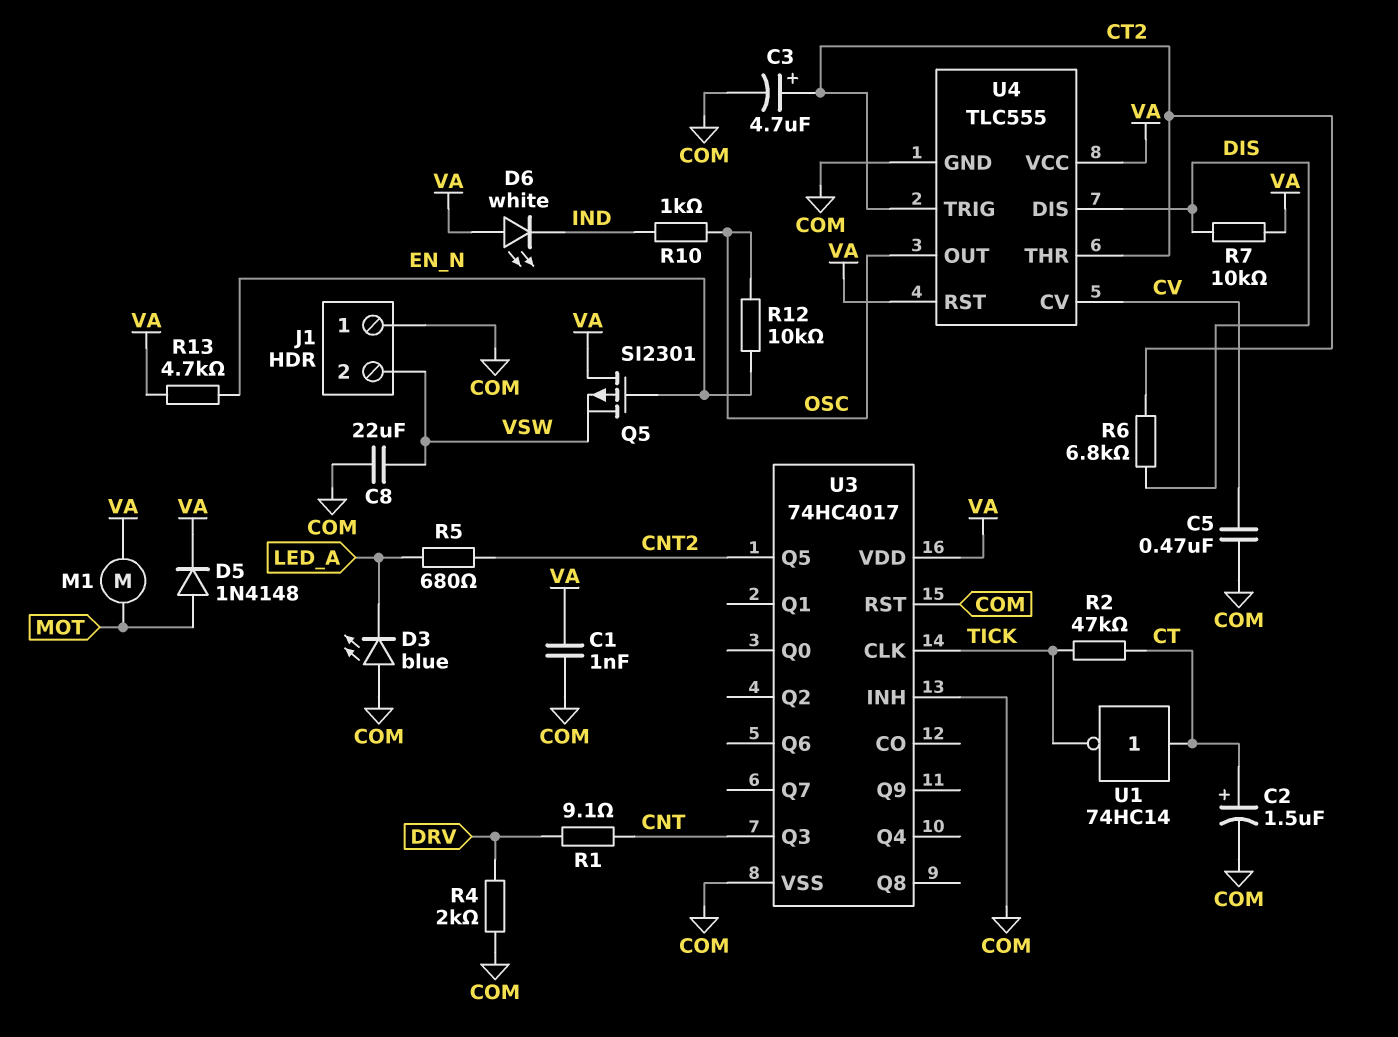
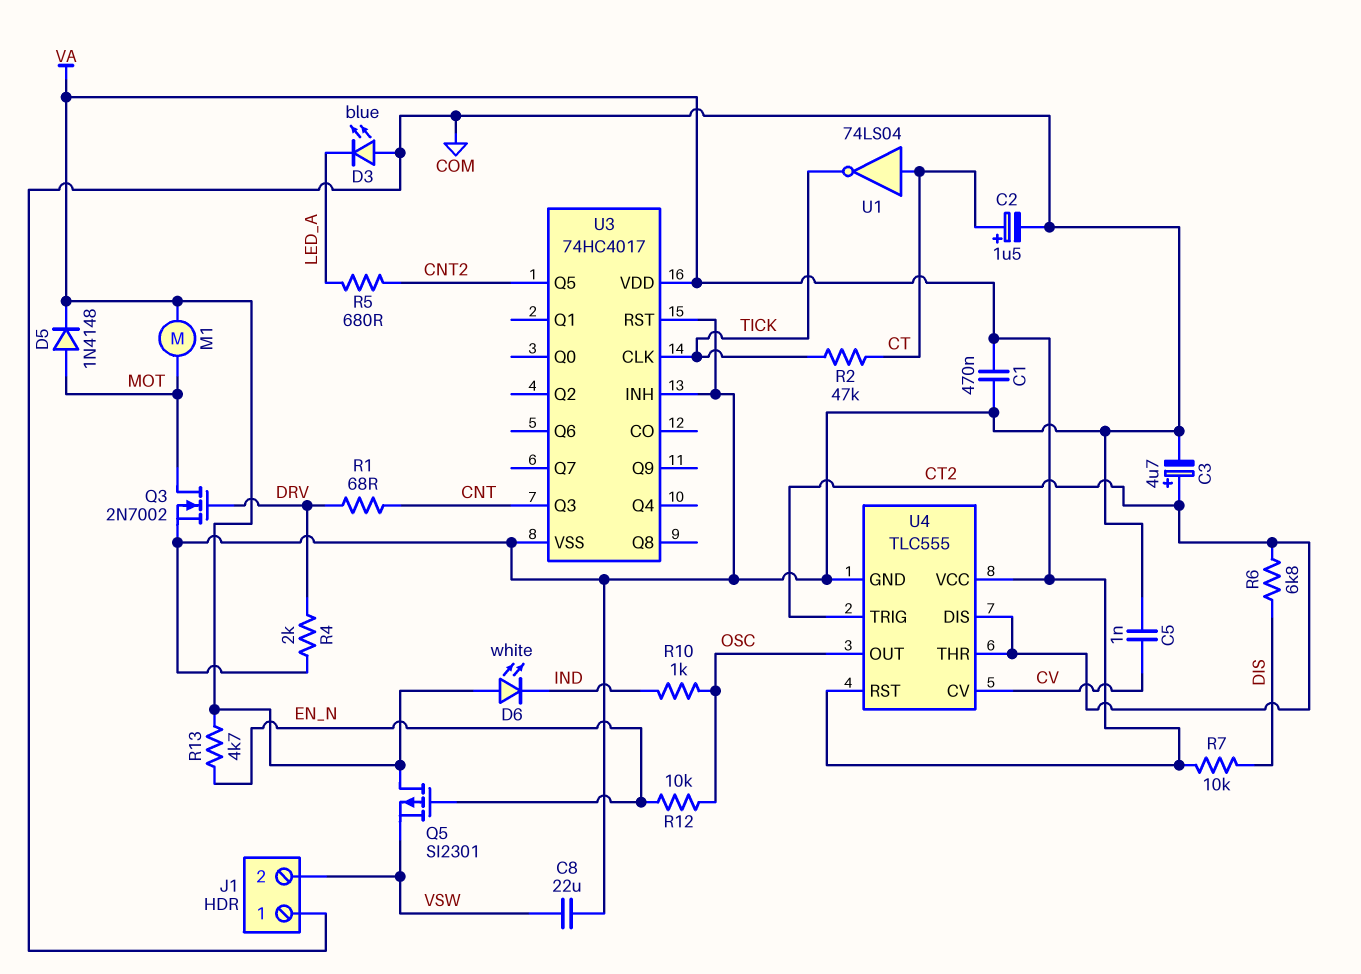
C1: 1nF (COM, VA) -> 470nF (COM, VA)
C5: 470nF (COM, CV) -> 1nF (COM, CV)
Q3: none -> NMOS 2N7002 (G DRV, D MOT, S COM)
R1: 9.1 (CNT, DRV) -> 68 (CNT, DRV)
U1: NOT 74HC14 (in CT, out TICK) -> NOT 74LS04 (in CT, out TICK)
U4 pin DIS: DIS -> CT2

